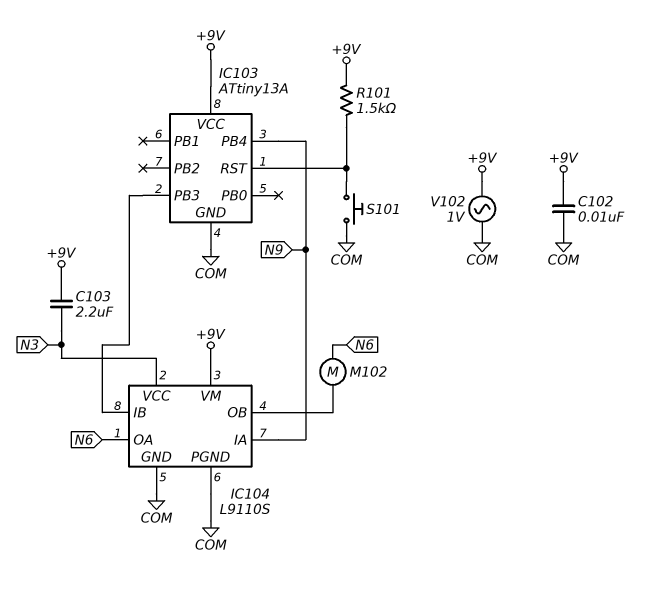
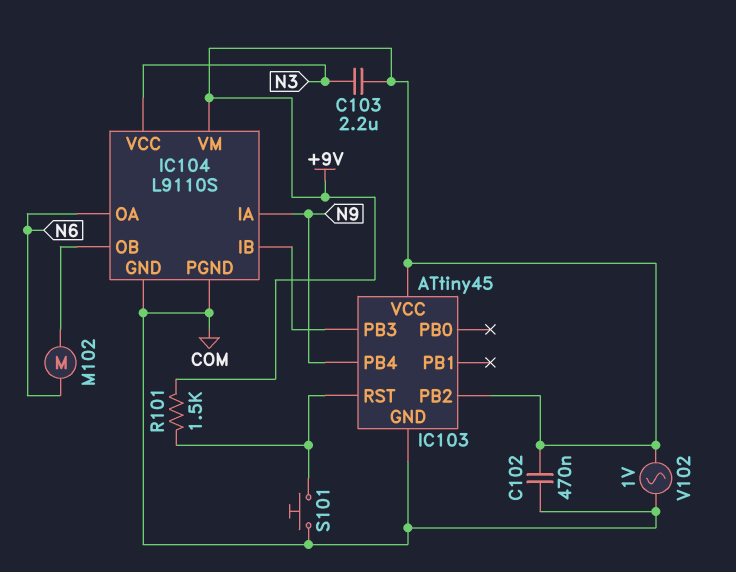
C102: 10nF (+9V, COM) -> 470nF (+9V, COM)
IC103: ATtiny13A -> ATtiny45
IC103 pin PB2: none -> +9V

